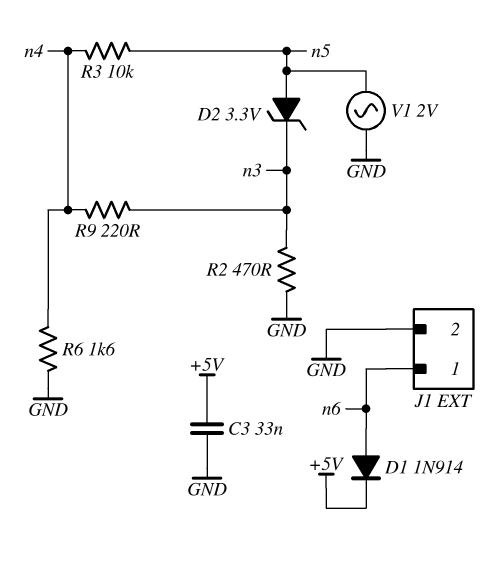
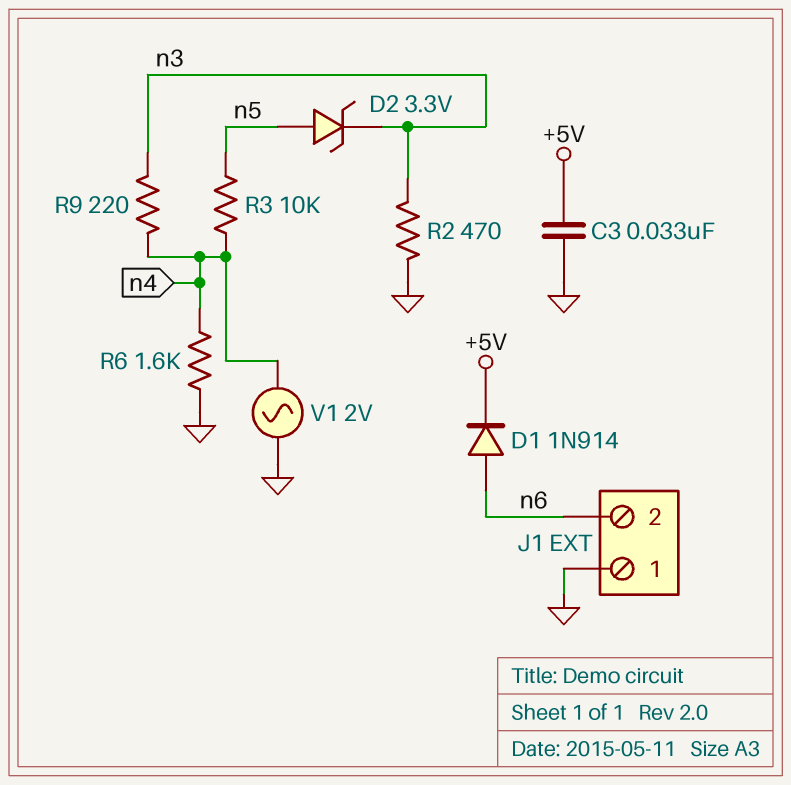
J1 pin 1: n6 -> GND
J1 pin 2: GND -> n6
V1: AC 2V (GND, n5) -> AC 2V (GND, n4)

